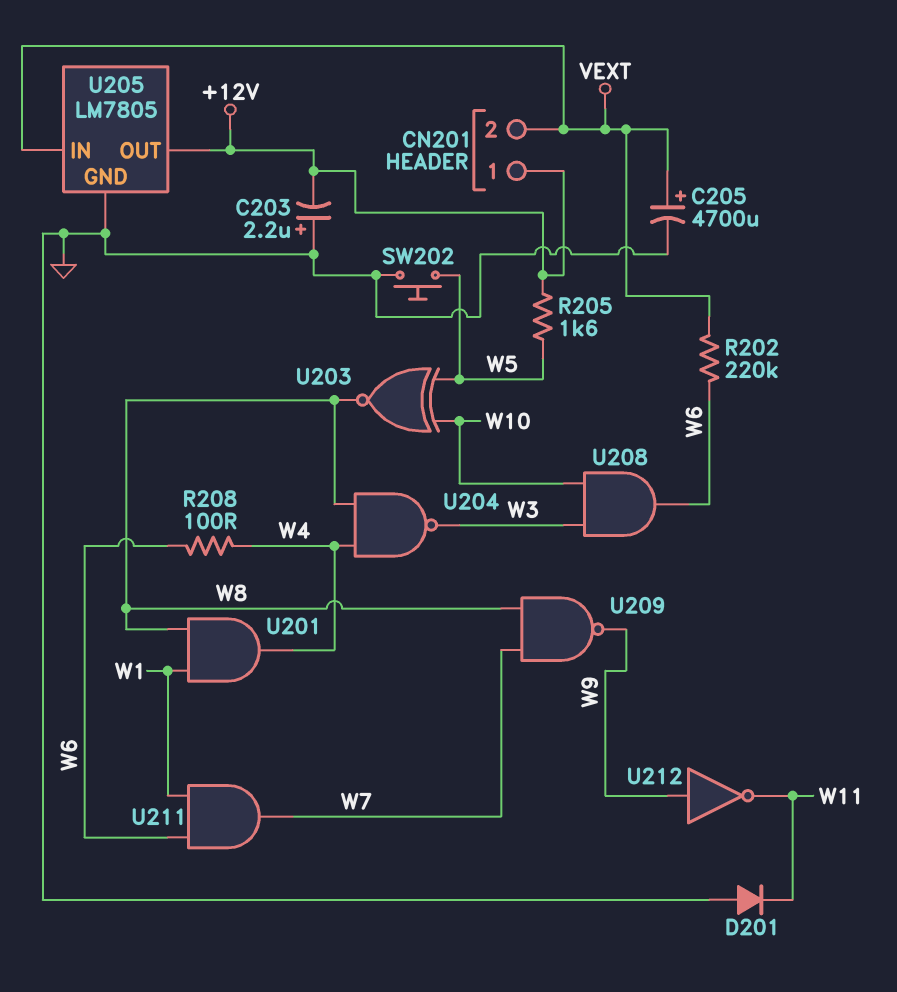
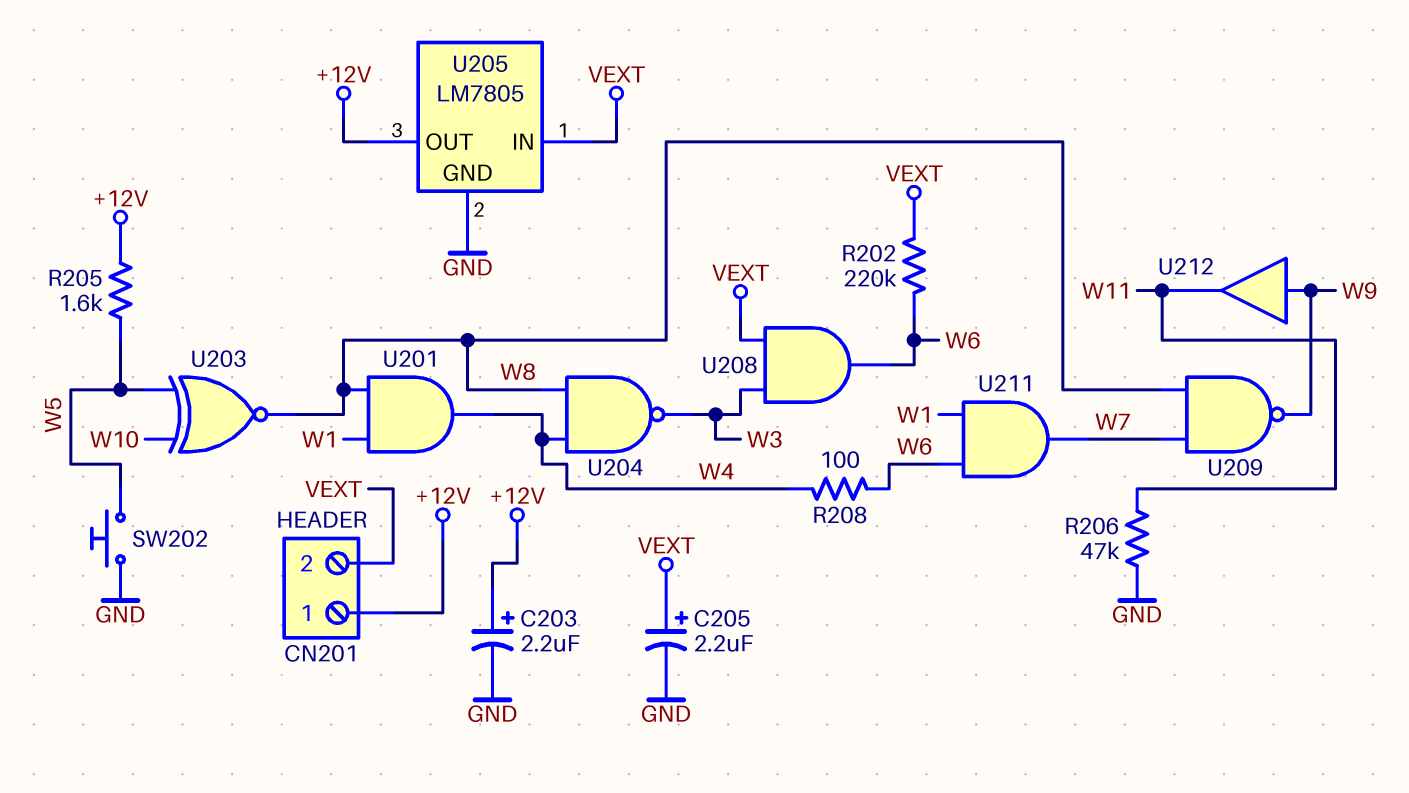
C203: 2.2uF (plus GND, minus +12V) -> 2.2uF (plus +12V, minus GND)
C205: 4700uF (plus VEXT, minus GND) -> 2.2uF (plus VEXT, minus GND)
D201: diode (A GND, K W11) -> none
R206: none -> 47k (GND, W11)
U208: AND (in W3, in W10, out W6) -> AND (in VEXT, in W3, out W6)
U212: NOT (in W9, out W11) -> buffer (in W9, out W11)

